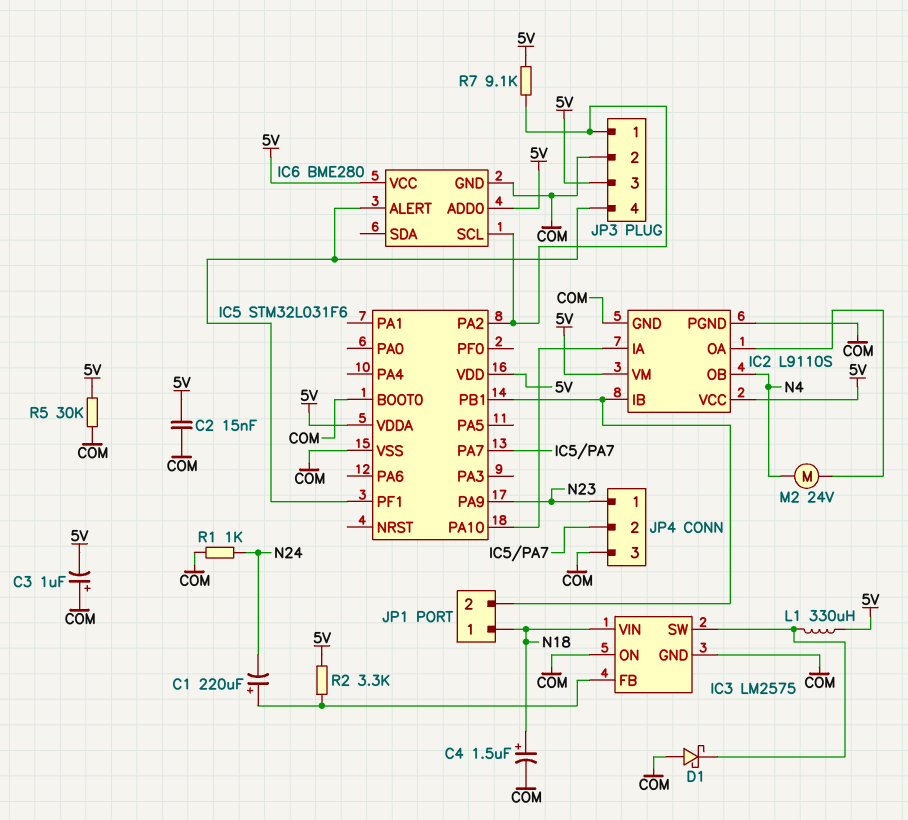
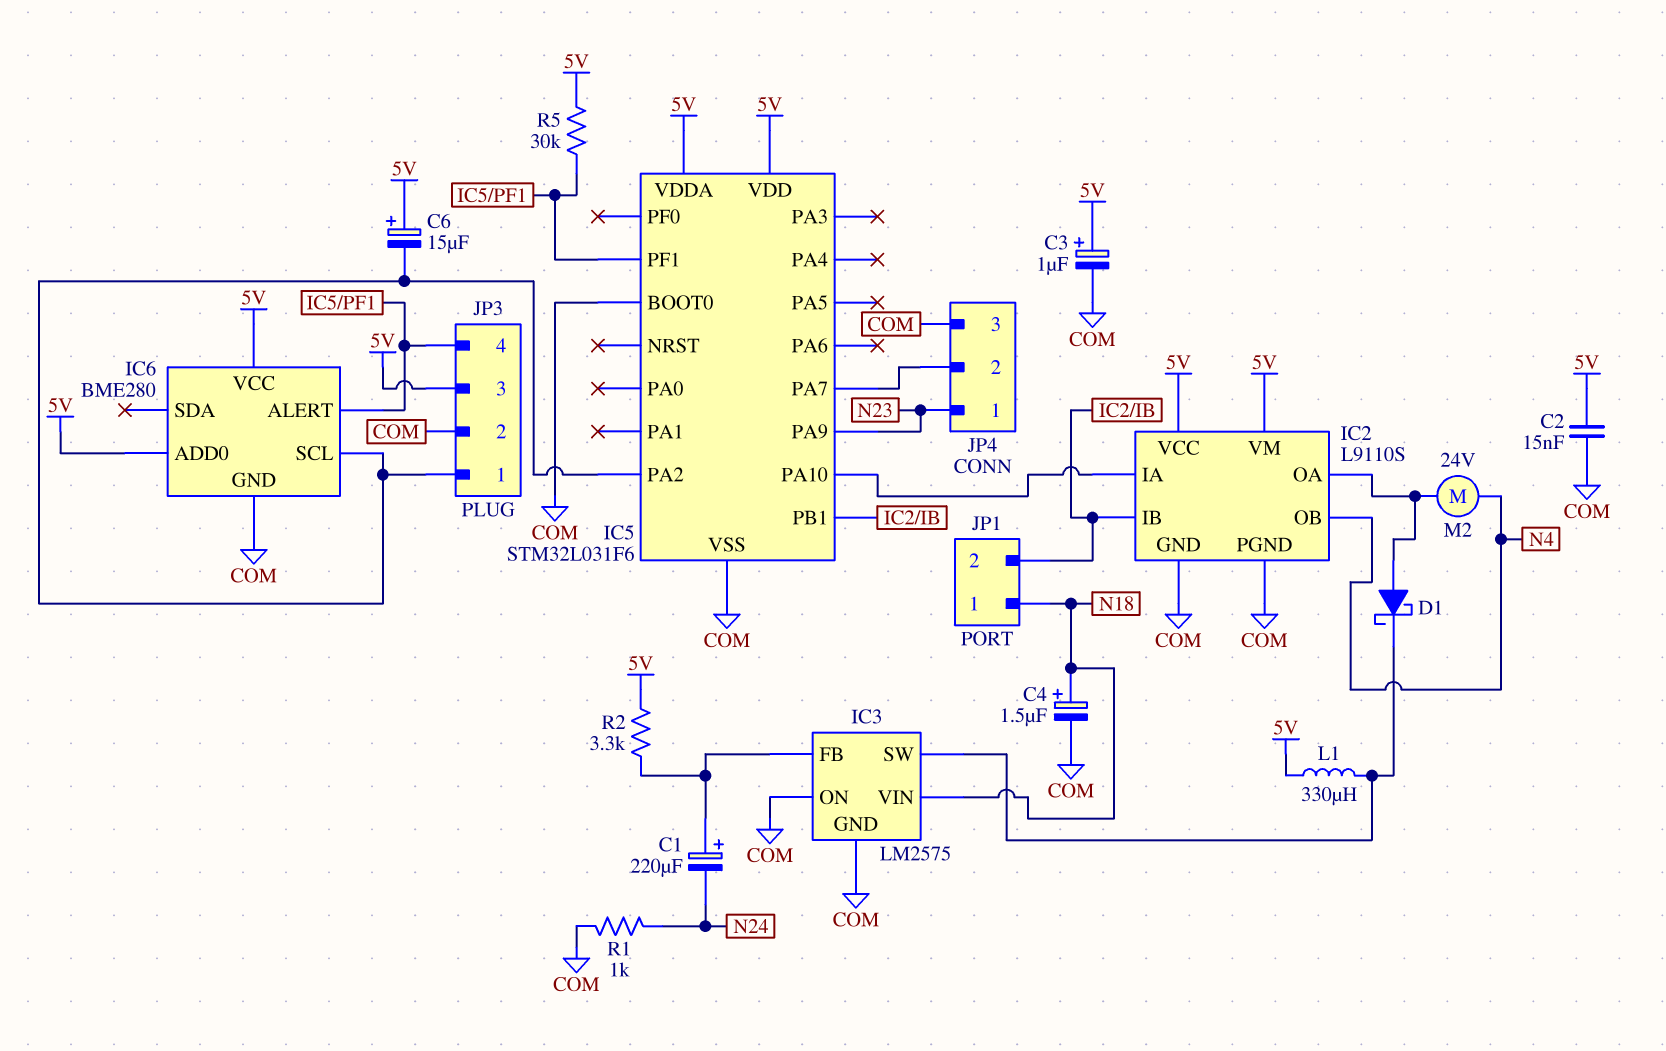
C3: 1uF (plus COM, minus 5V) -> 1uF (plus 5V, minus COM)
C6: none -> 15uF (plus 5V, minus IC5/PA2)
D1: schottky (A COM, K IC3/SW) -> schottky (A IC2/OA, K IC3/SW)
R5: 30k (5V, COM) -> 30k (5V, IC5/PF1)
R7: 9.1k (5V, IC5/PA2) -> none

